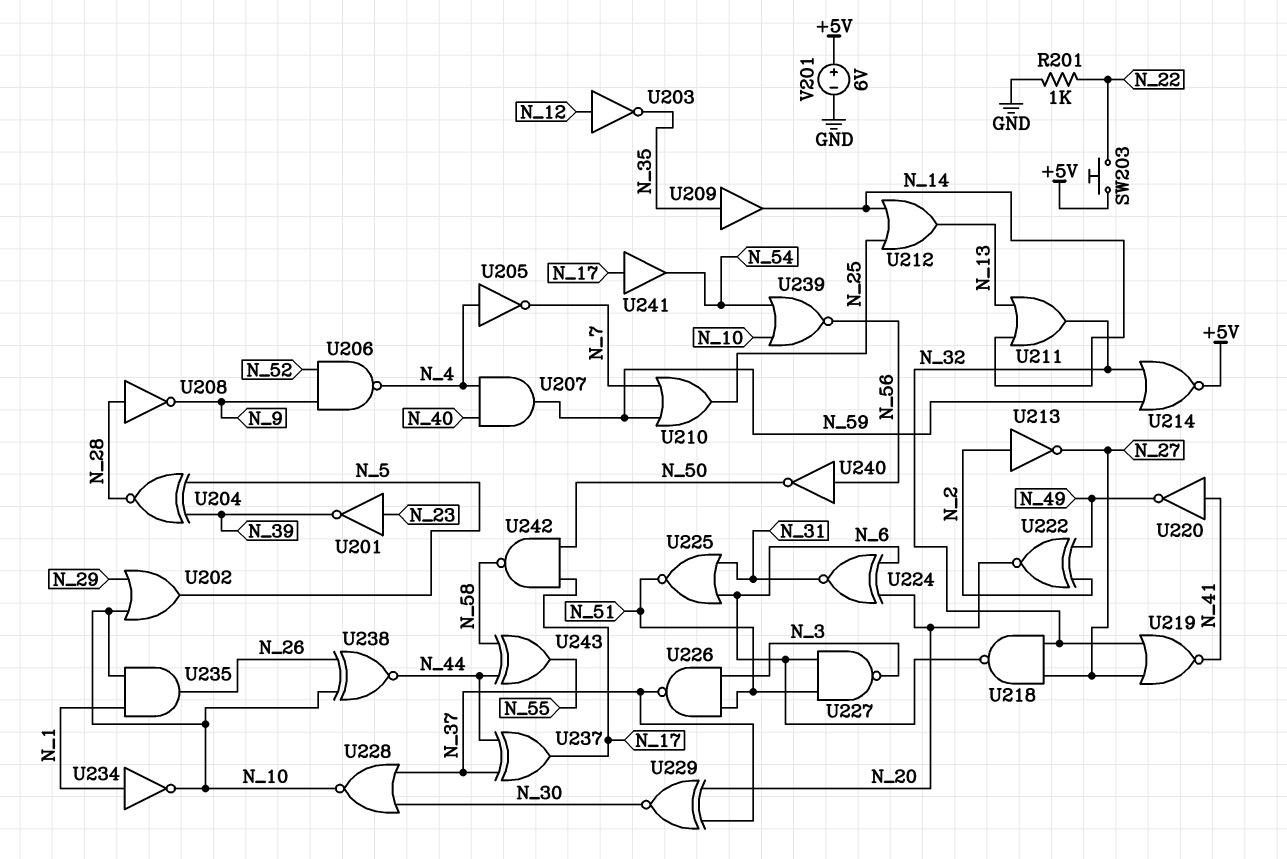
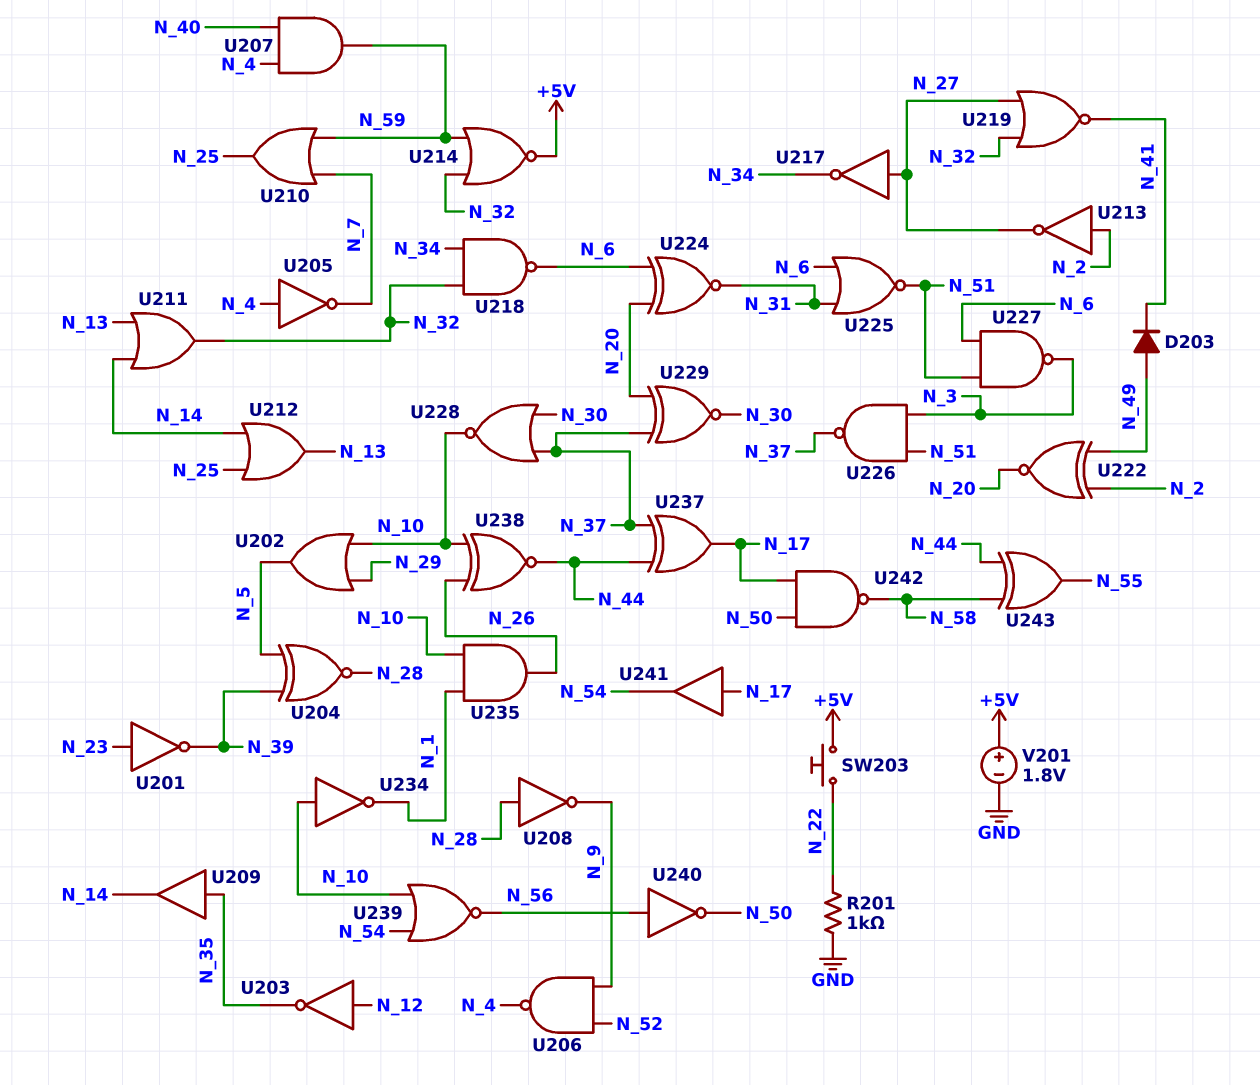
D203: none -> diode (A N_49, K N_41)
U217: none -> NOT (in N_27, out N_34)
U218: NAND (in N_27, in N_32, out N_6) -> NAND (in N_32, in N_34, out N_6)
U220: NOT (in N_41, out N_49) -> none
U234: NOT (in N_1, out N_10) -> NOT (in N_10, out N_1)
V201: 6V (plus +5V, minus GND) -> 1.8V (plus +5V, minus GND)

